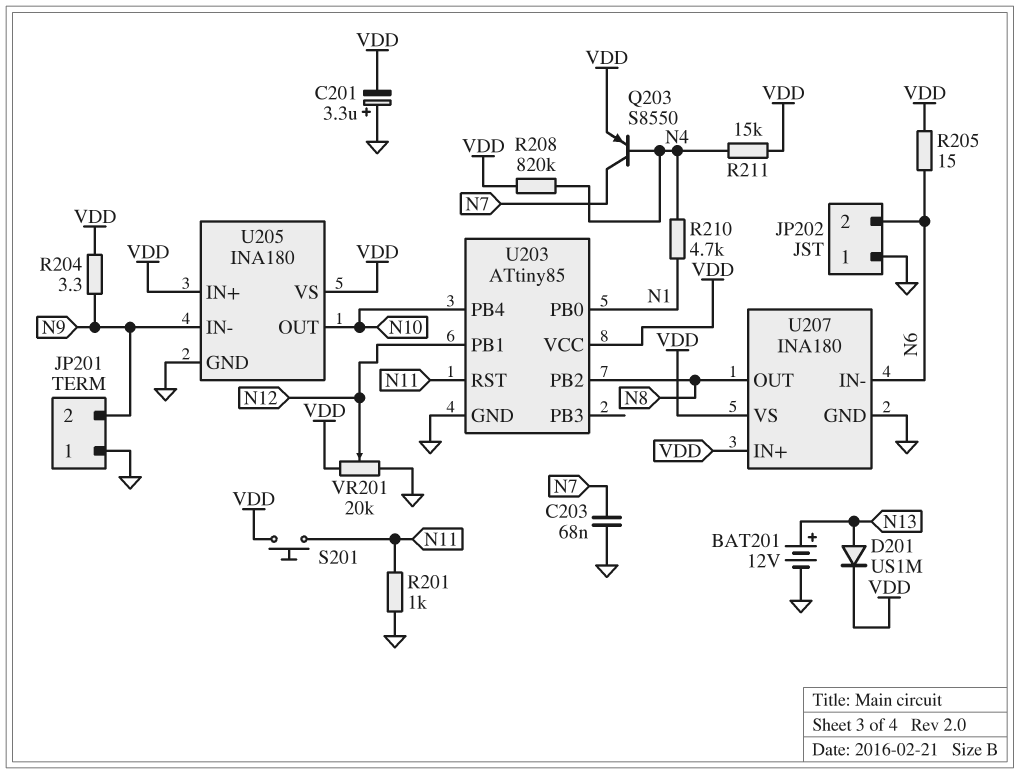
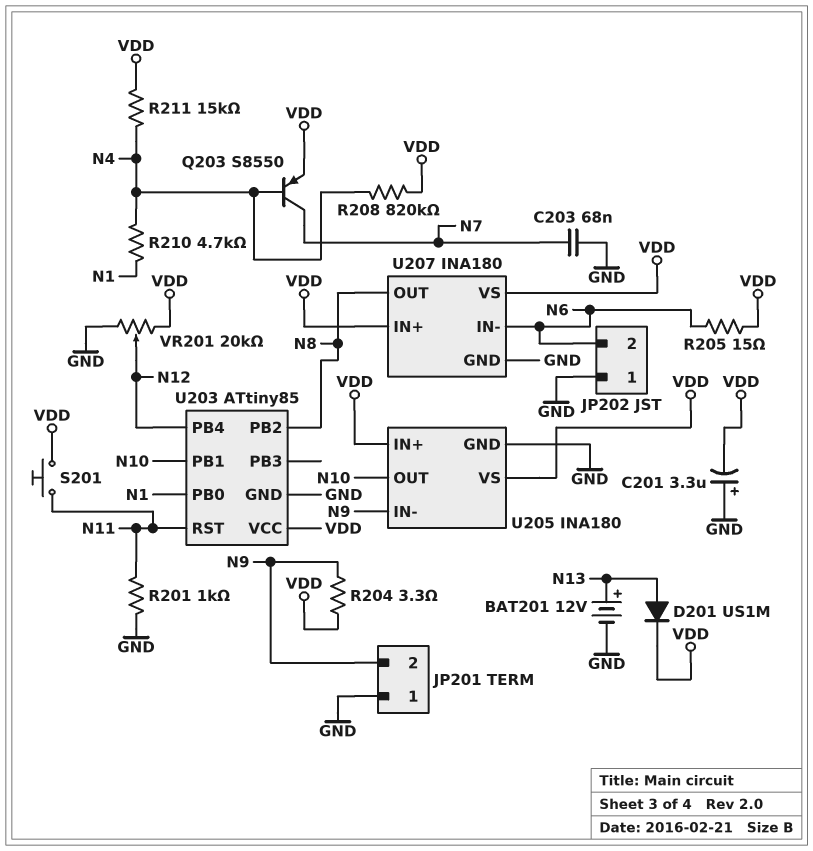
U203 pin PB1: N12 -> N10
U203 pin PB4: N10 -> N12

